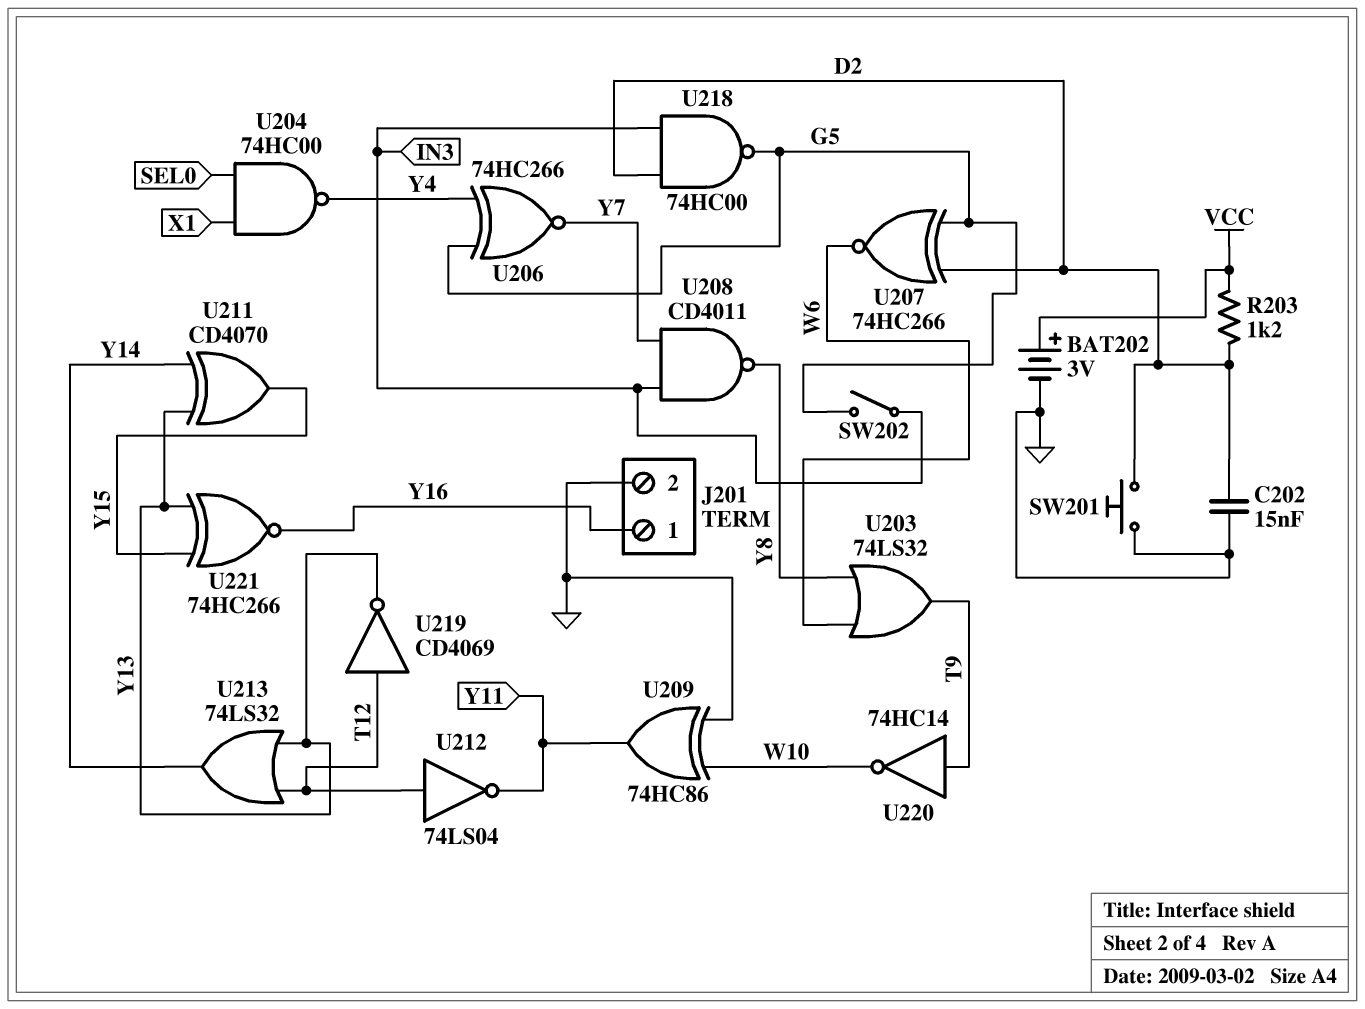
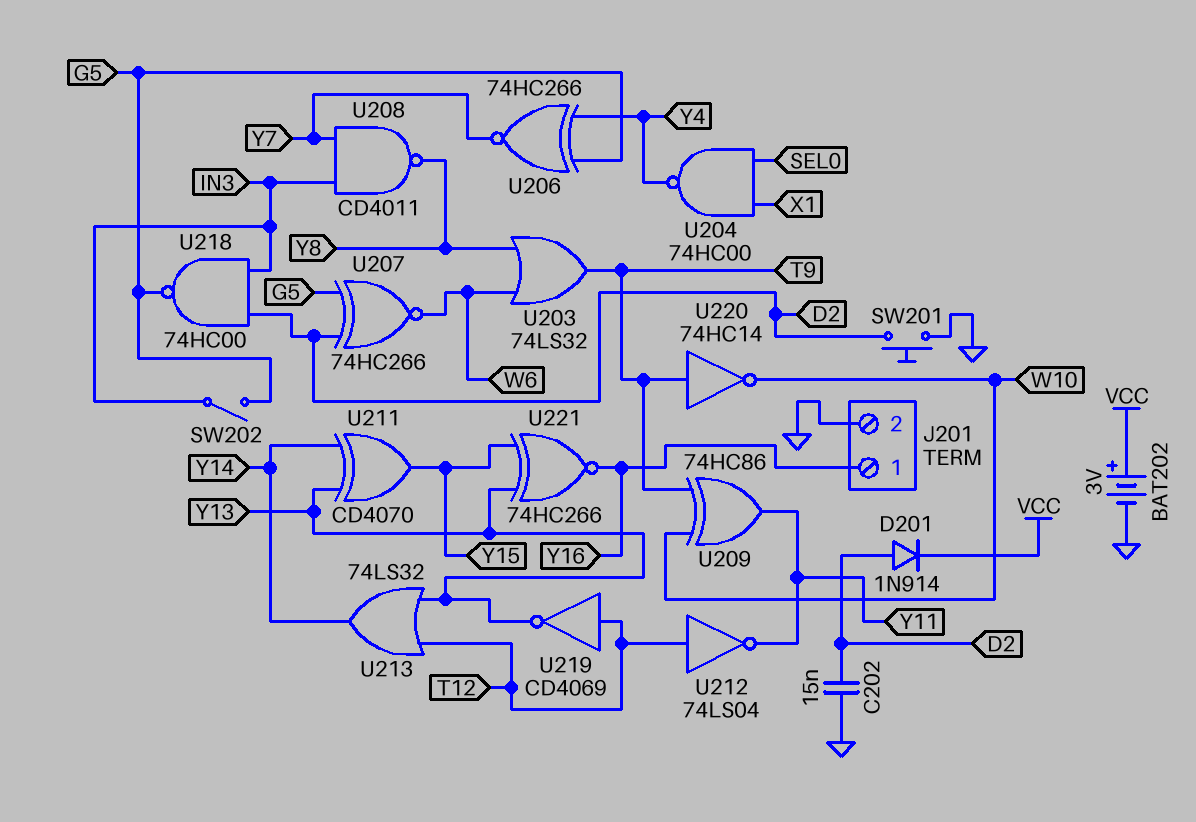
D201: none -> diode 1N914 (A D2, K VCC)
R203: 1.2k (D2, VCC) -> none
U209: XOR 74HC86 (in GND, in W10, out Y11) -> XOR 74HC86 (in T9, in W10, out Y11)

